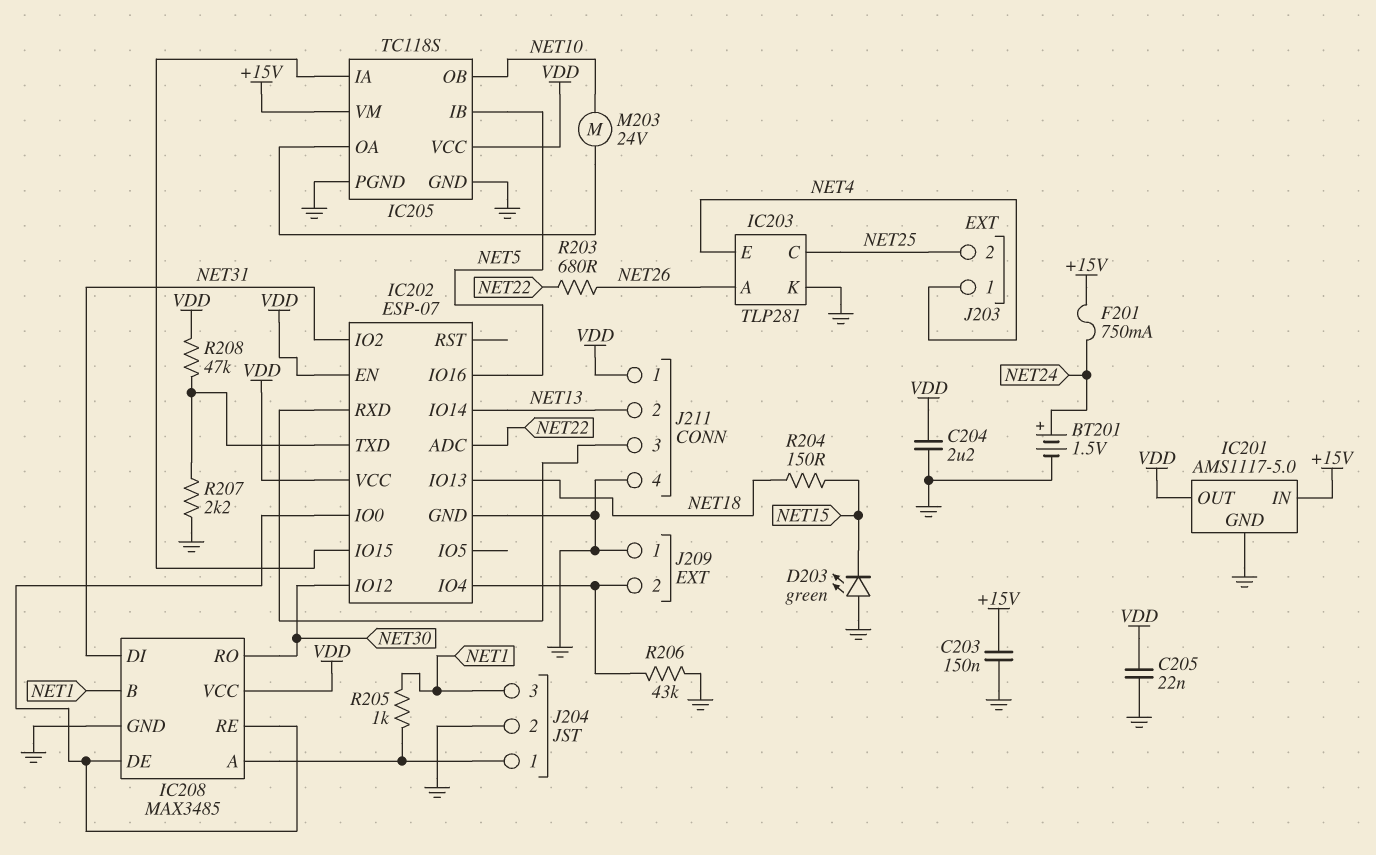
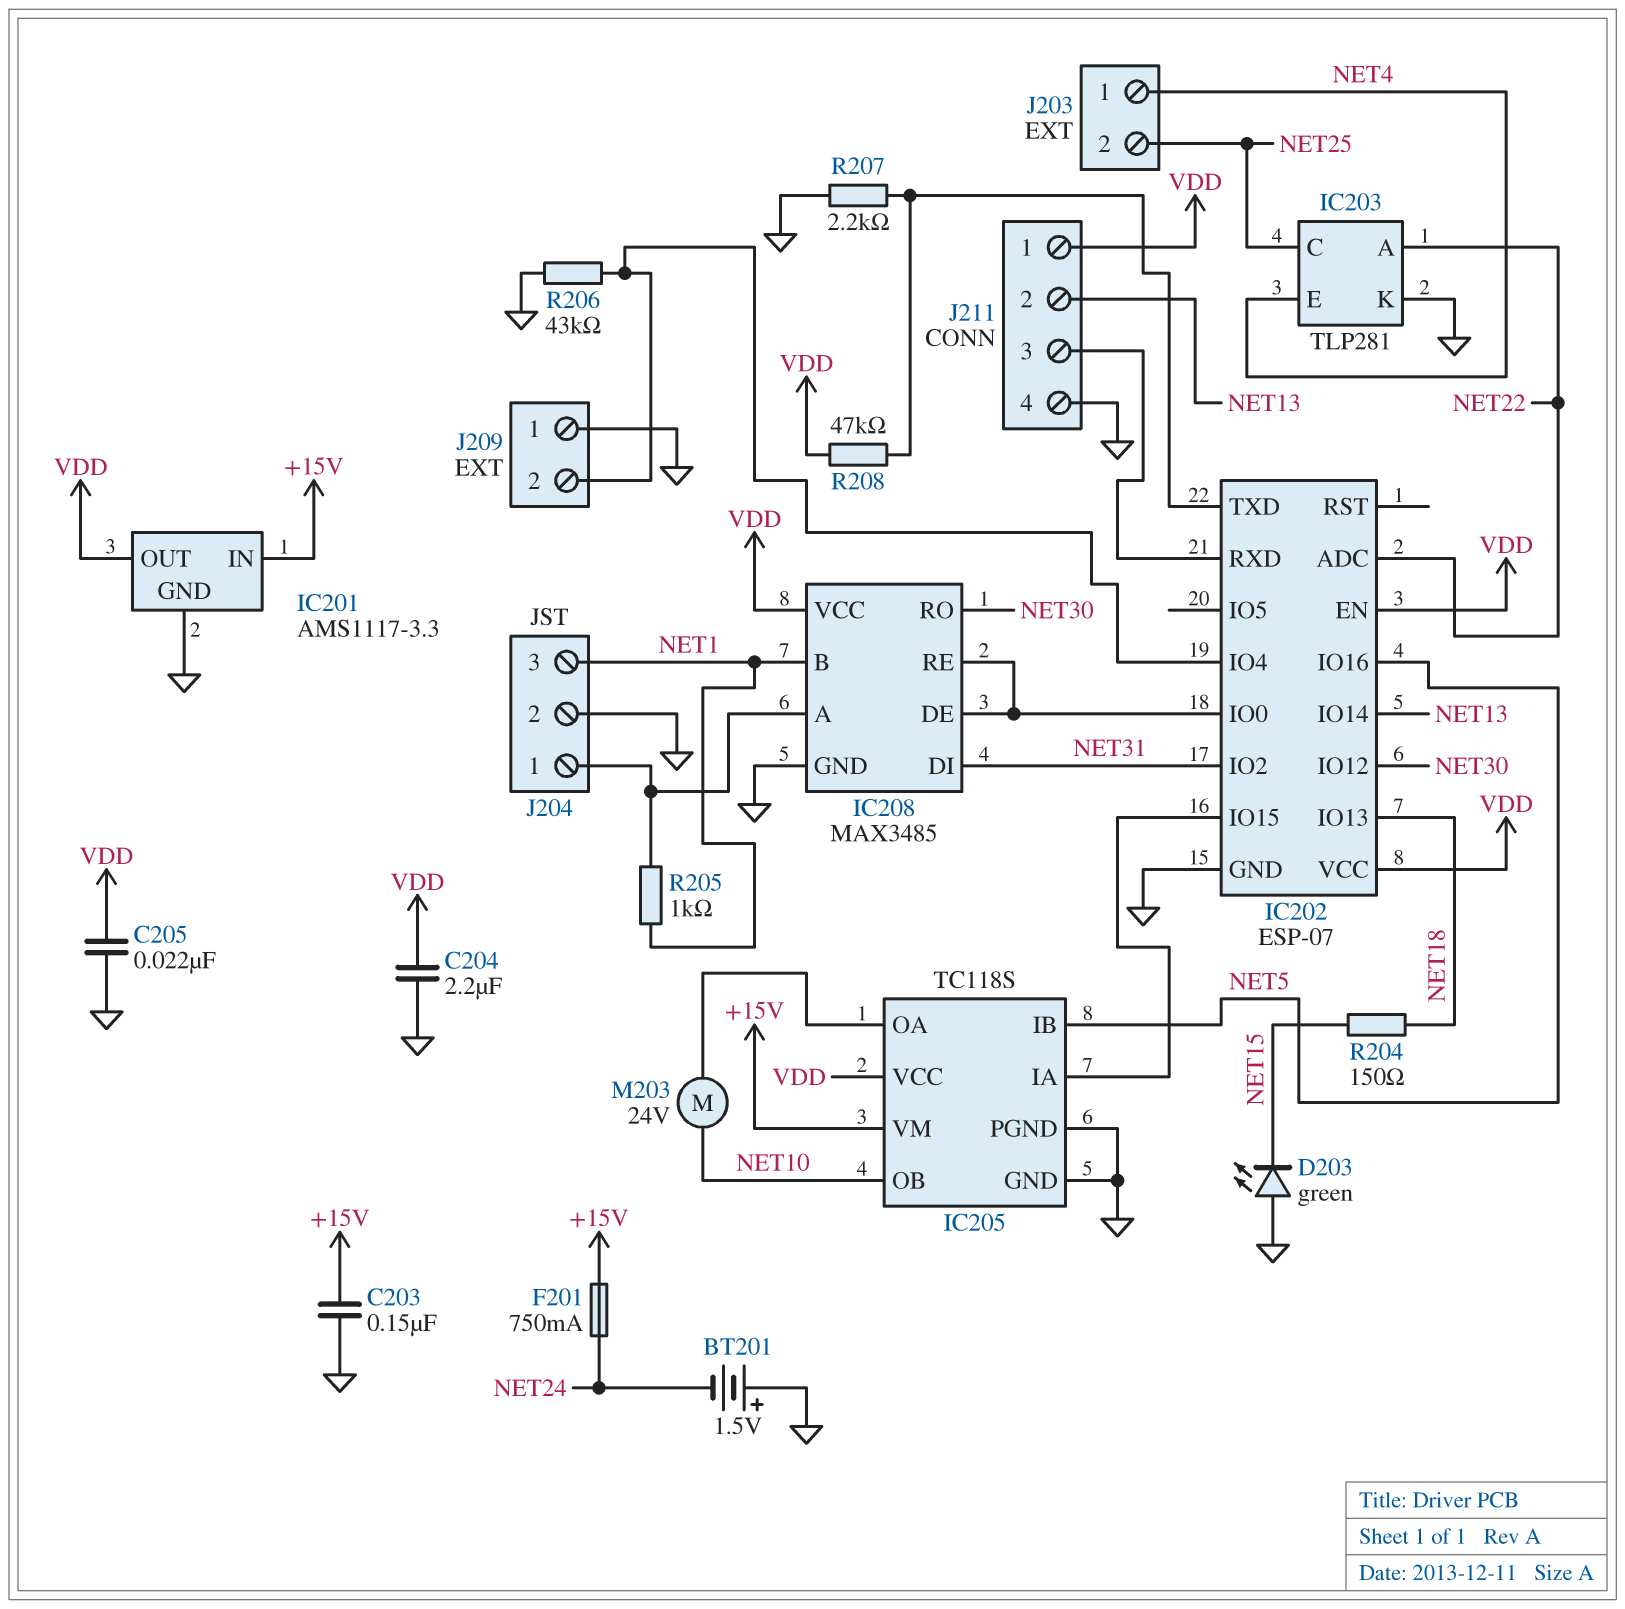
BT201: 1.5V (plus NET24, minus GND) -> 1.5V (plus GND, minus NET24)
IC201: AMS1117-5.0 -> AMS1117-3.3
IC203 pin A: NET26 -> NET22
R203: 680 (NET22, NET26) -> none

